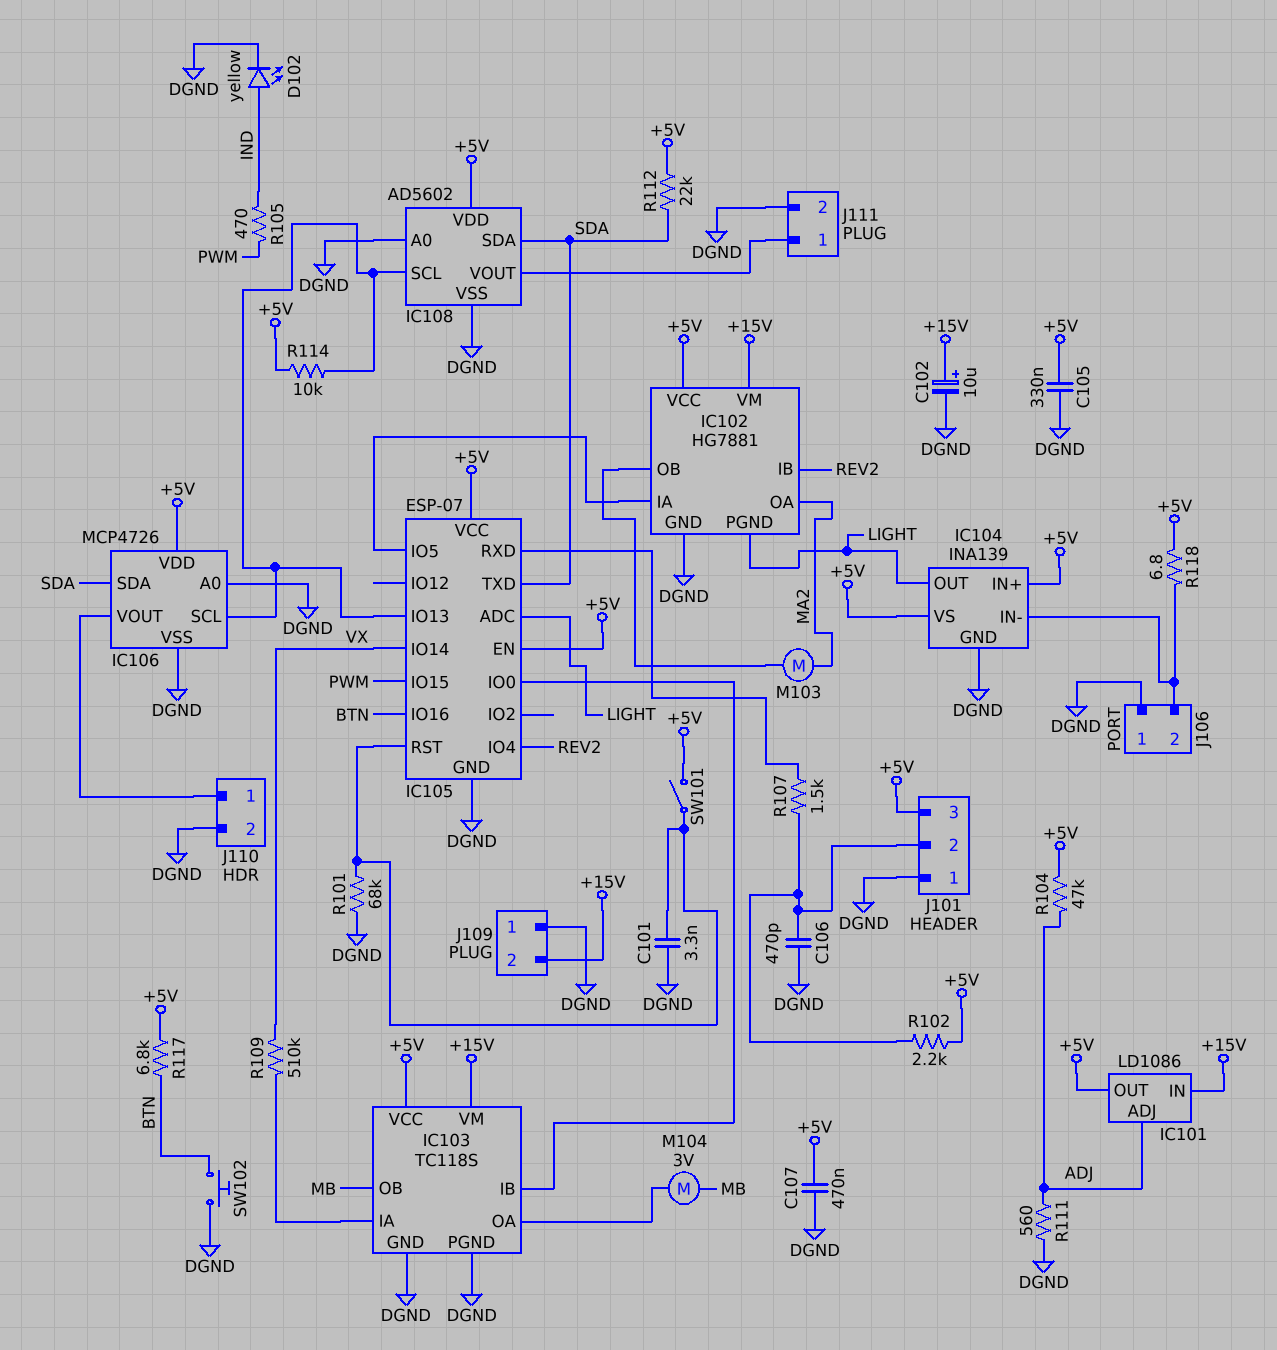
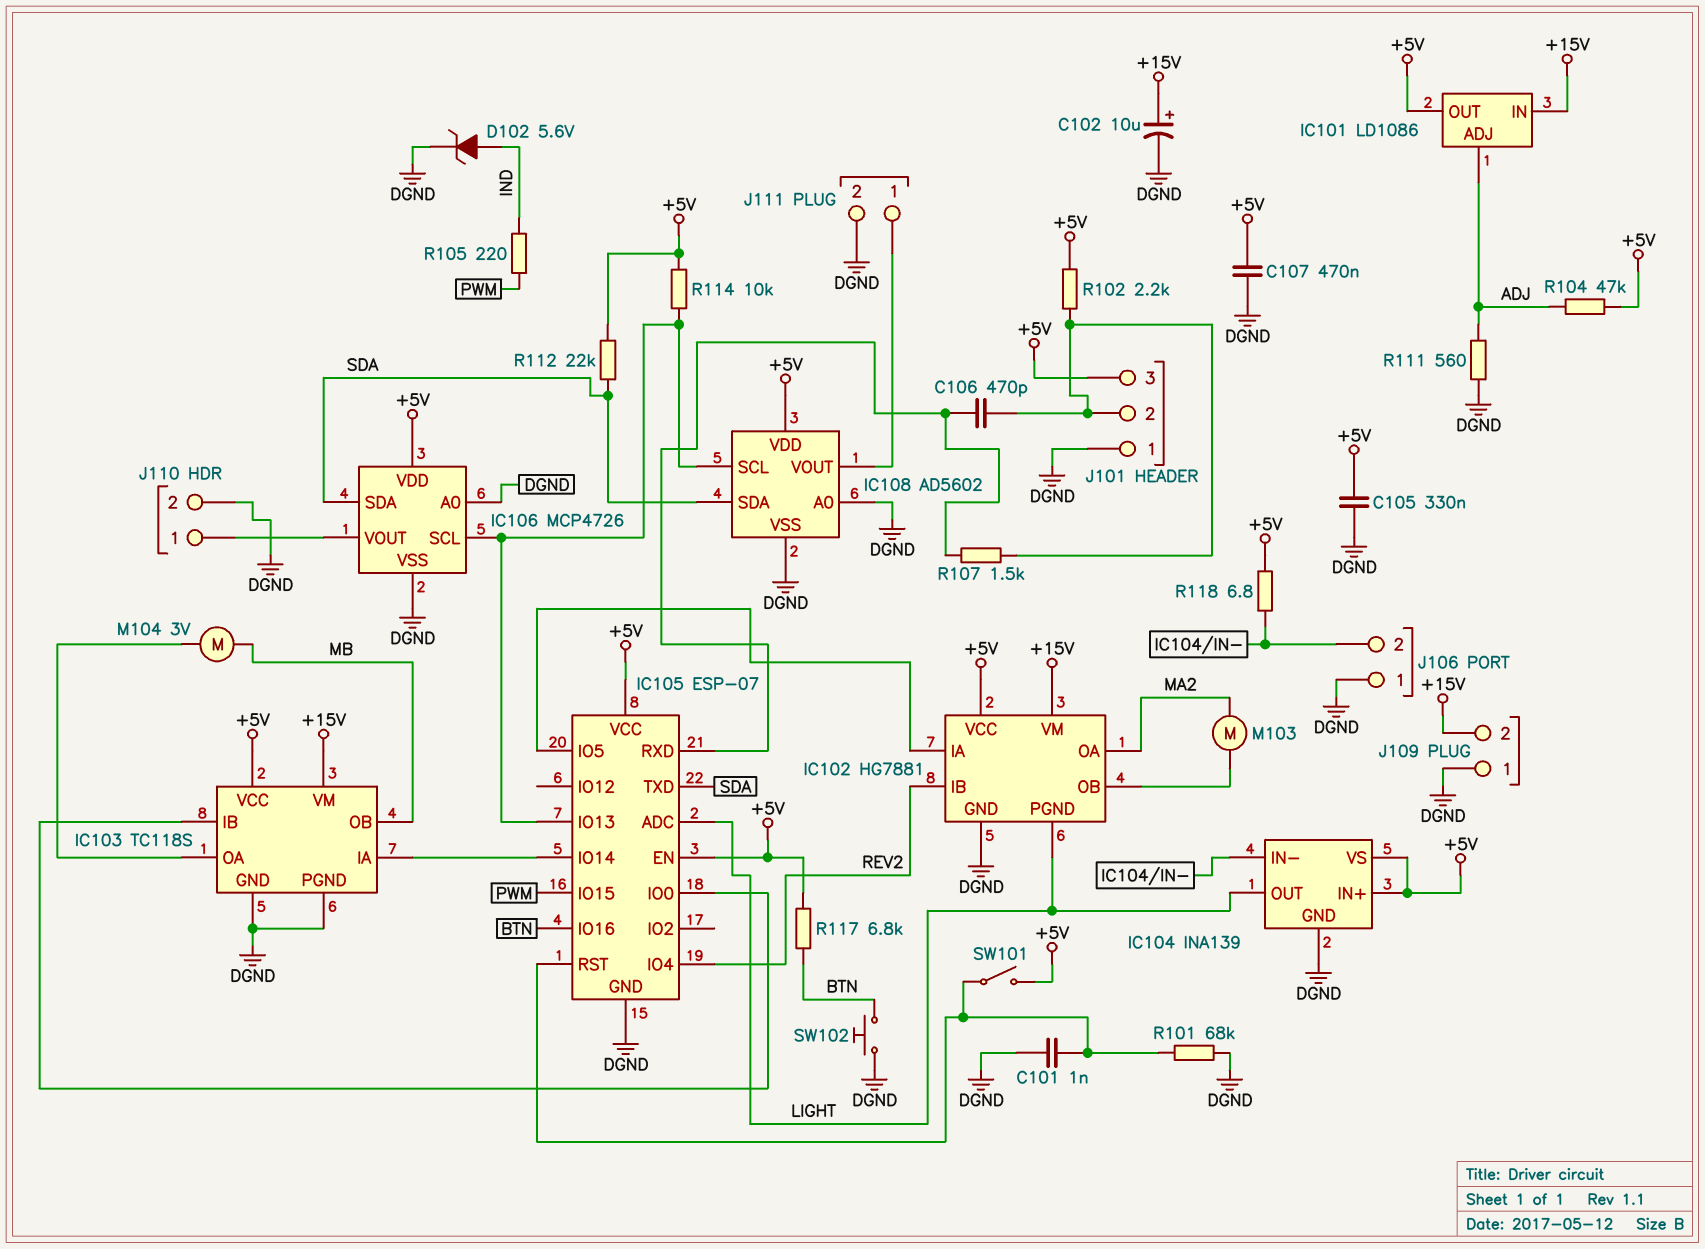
C101: 3.3nF (DGND, IC105/RST) -> 1nF (DGND, IC105/RST)
C106: 470pF (DGND, J101/2) -> 470pF (IC105/RXD, J101/2)
D102: LED yellow (A IND, K DGND) -> zener 5.6V (A IND, K DGND)
IC105 pin IO14: VX -> IC103/IA
R105: 470 (IND, PWM) -> 220 (IND, PWM)
R109: 510k (IC103/IA, VX) -> none

